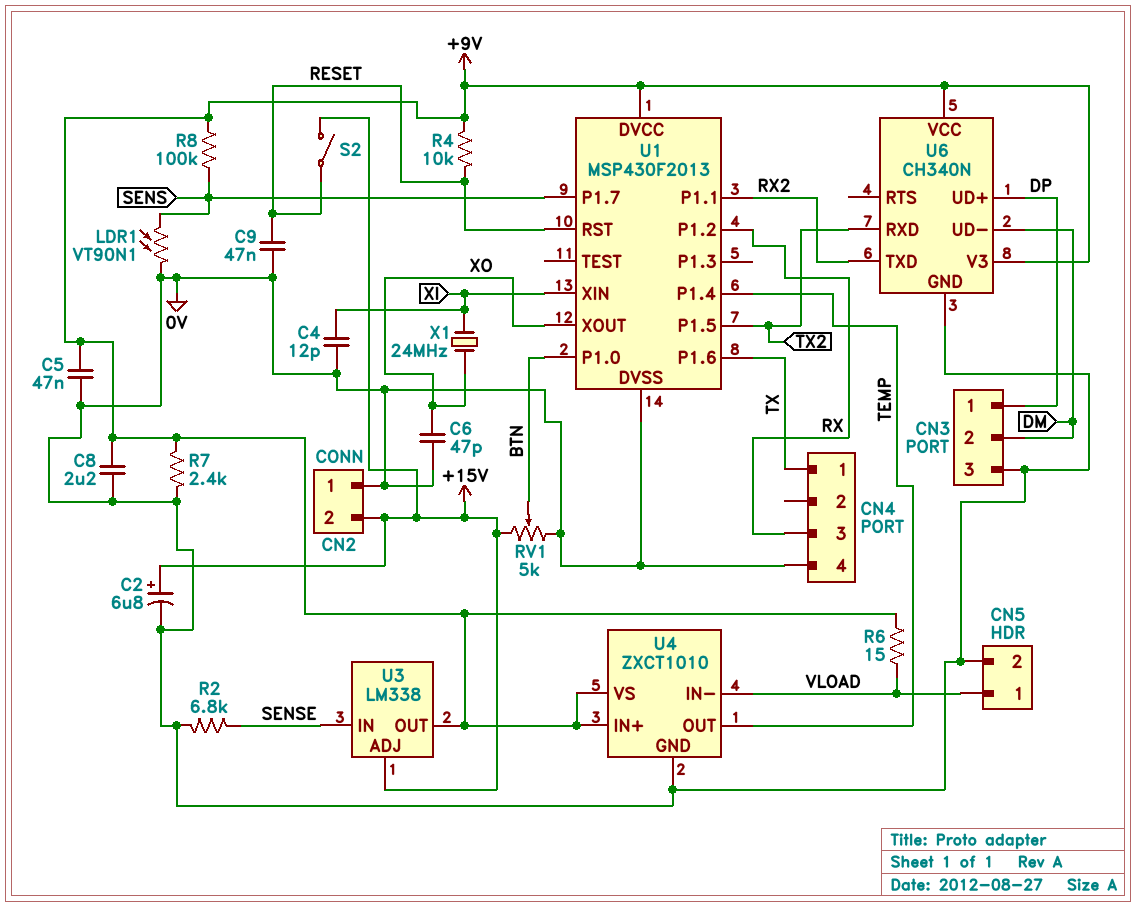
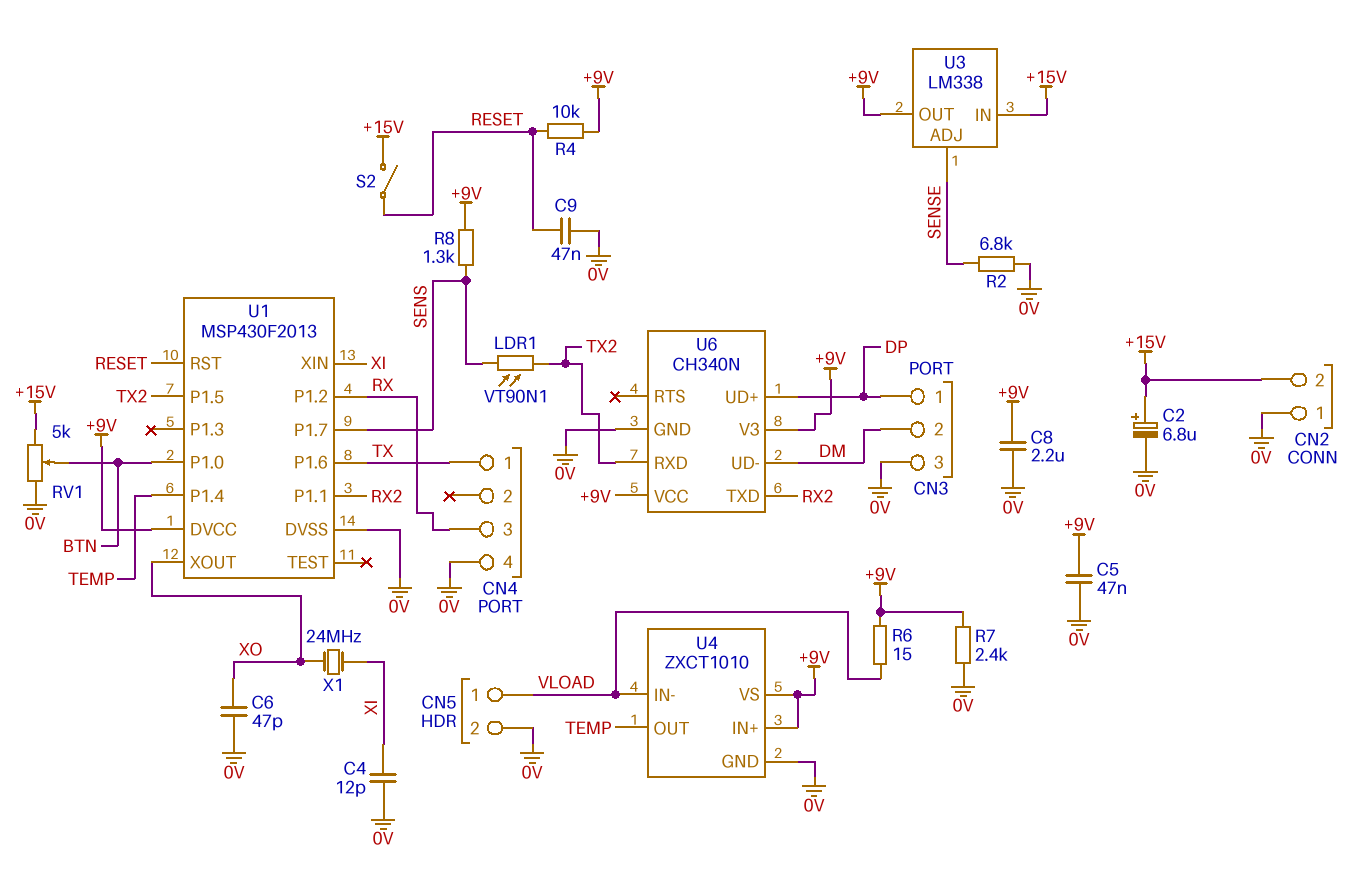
LDR1: VT90N1 (0V, SENS) -> VT90N1 (SENS, TX2)
R8: 100k (+9V, SENS) -> 1.3k (+9V, SENS)
U3 pin ADJ: +15V -> SENSE
U3 pin IN: SENSE -> +15V

